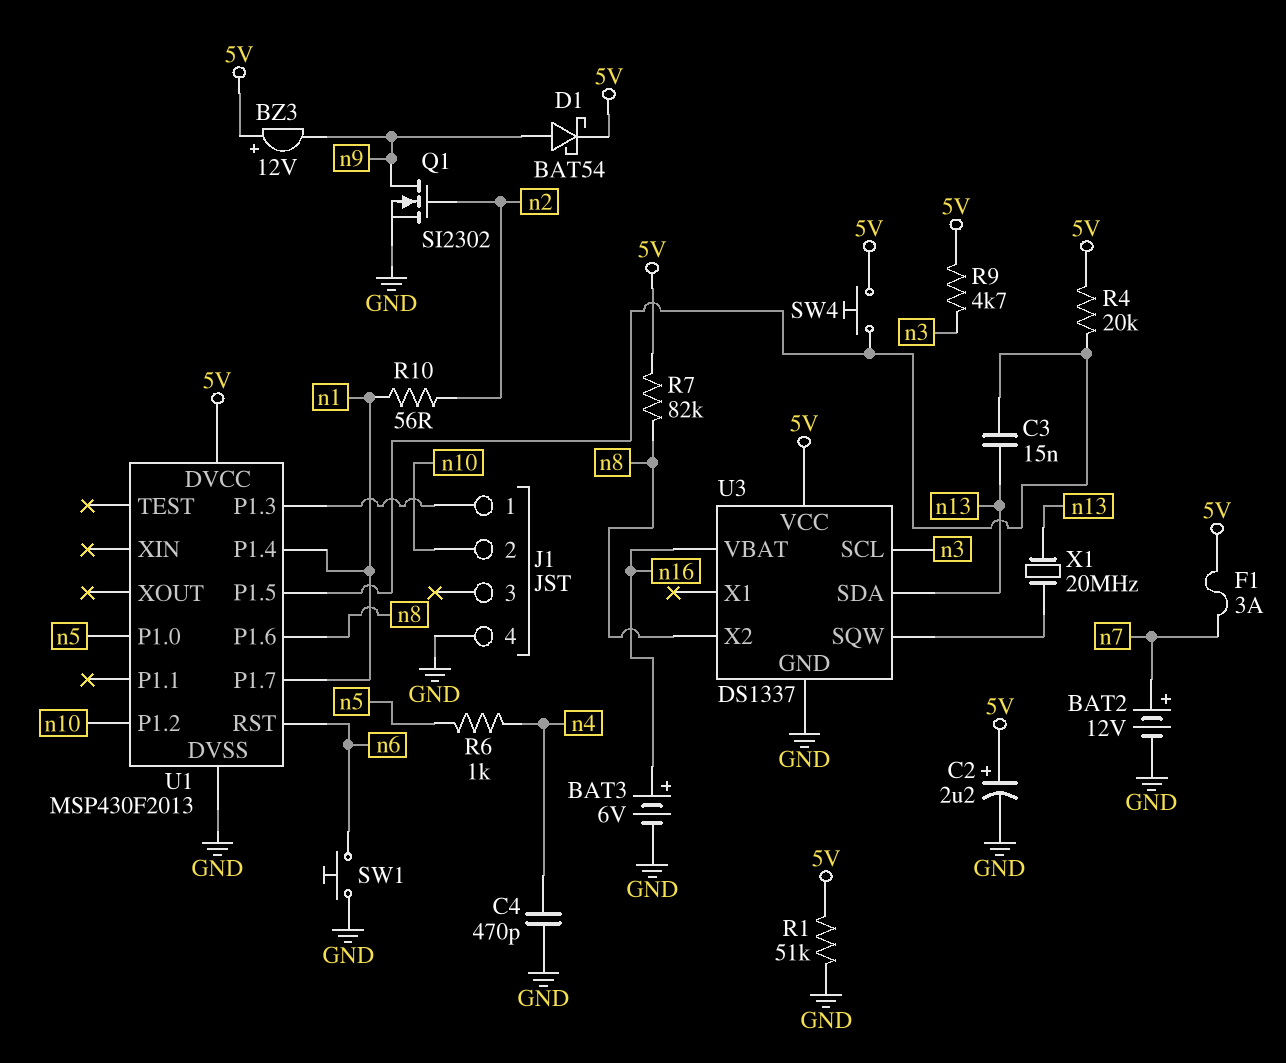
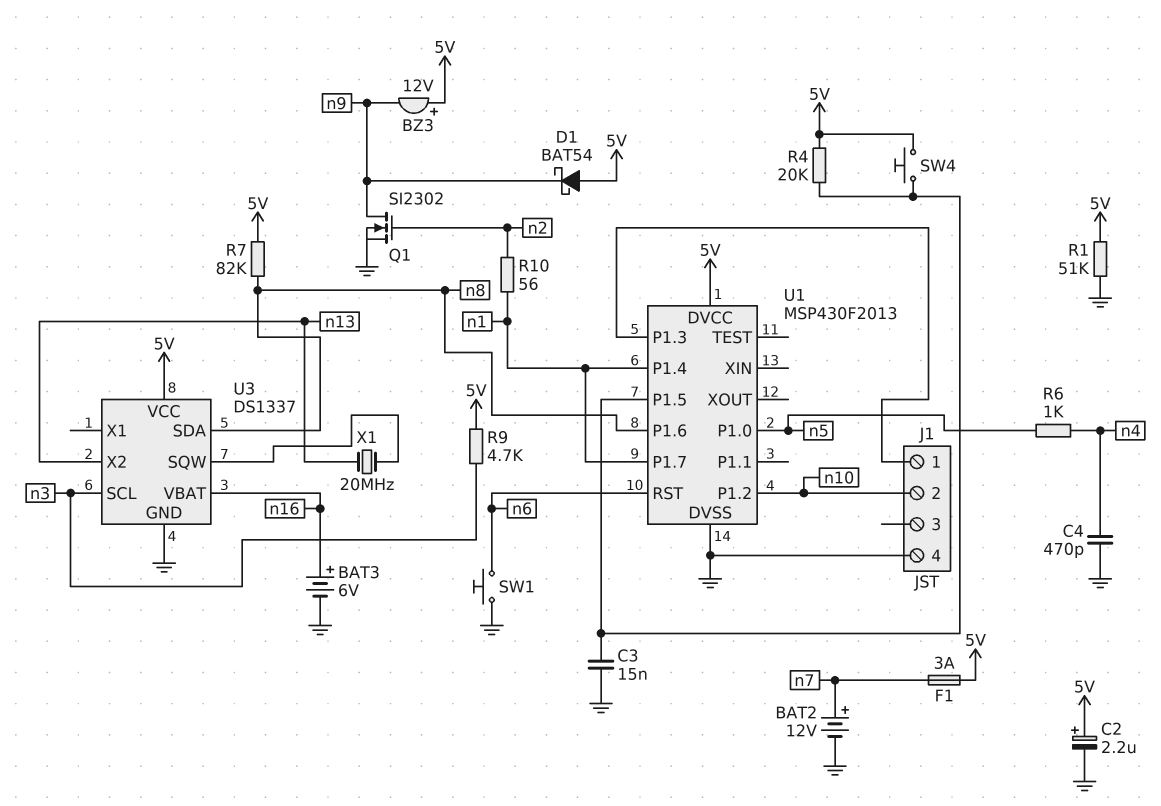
C3: 15nF (U1/P1.5, n13) -> 15nF (GND, U1/P1.5)
D1: schottky BAT54 (A n9, K 5V) -> schottky BAT54 (A 5V, K n9)
U3 pin SDA: n13 -> n8
U3 pin X2: n8 -> n13

